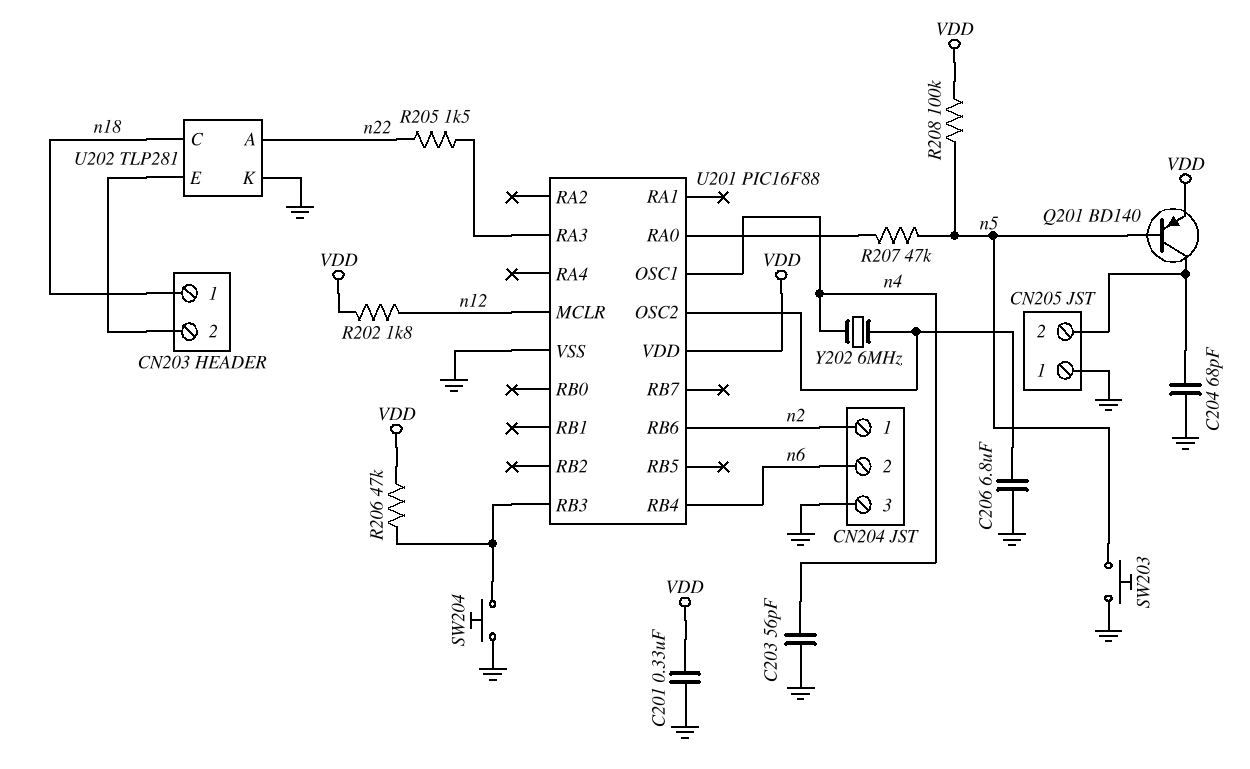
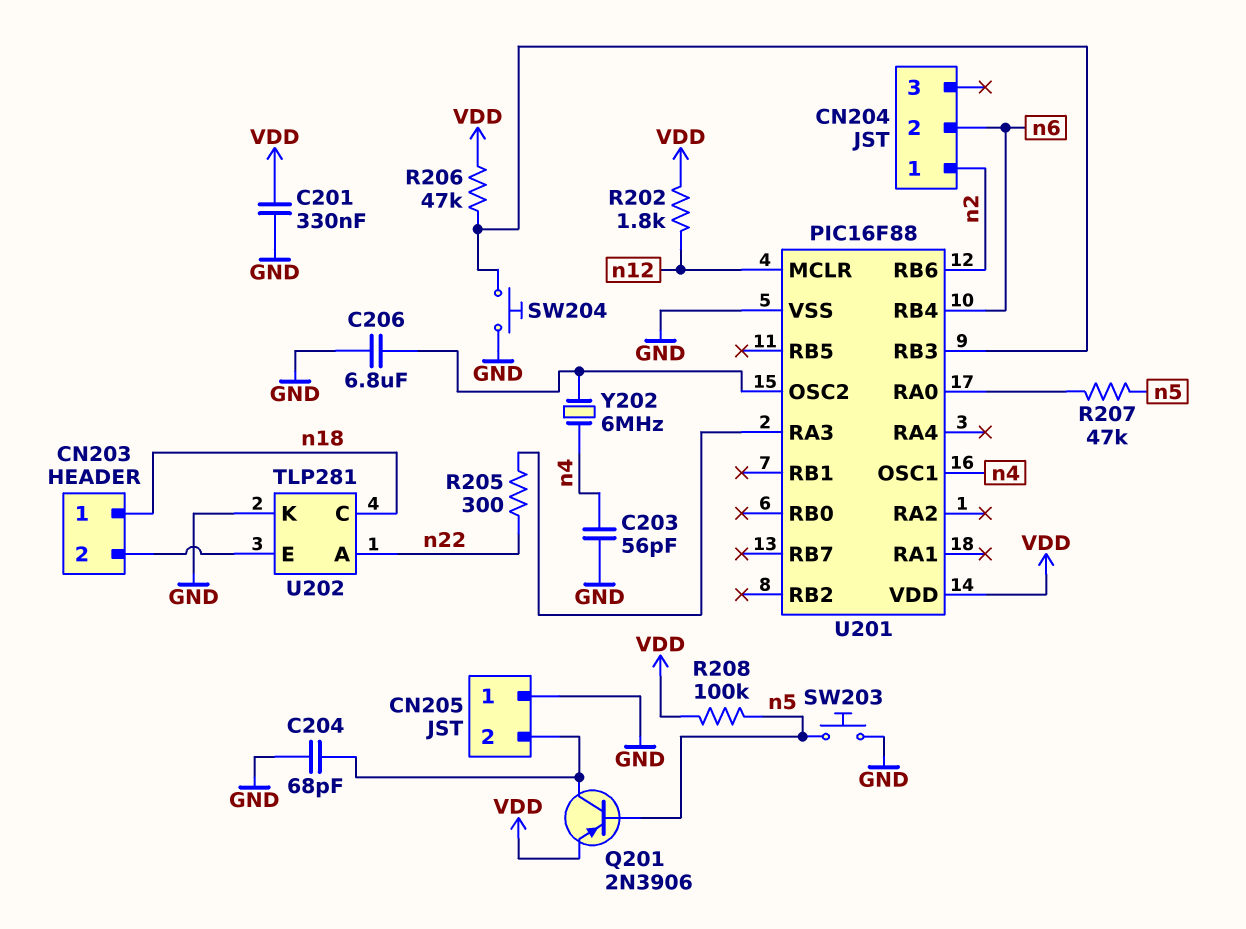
CN204 pin 3: GND -> none
Q201: PNP BD140 (B n5, C CN205/2, E VDD) -> PNP 2N3906 (B n5, C CN205/2, E VDD)
R205: 1.5k (U201/RA3, n22) -> 300 (U201/RA3, n22)

